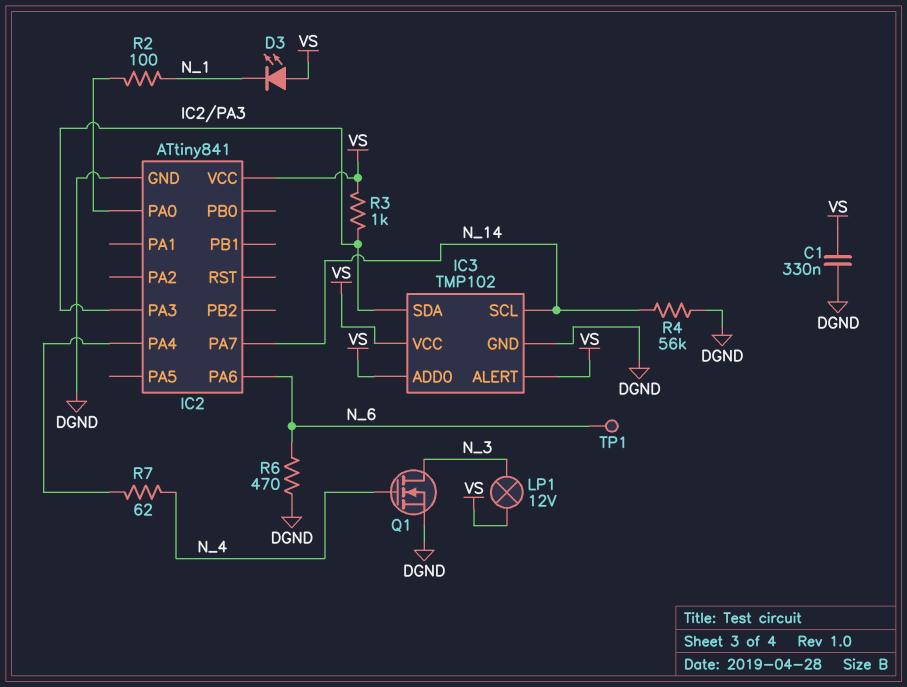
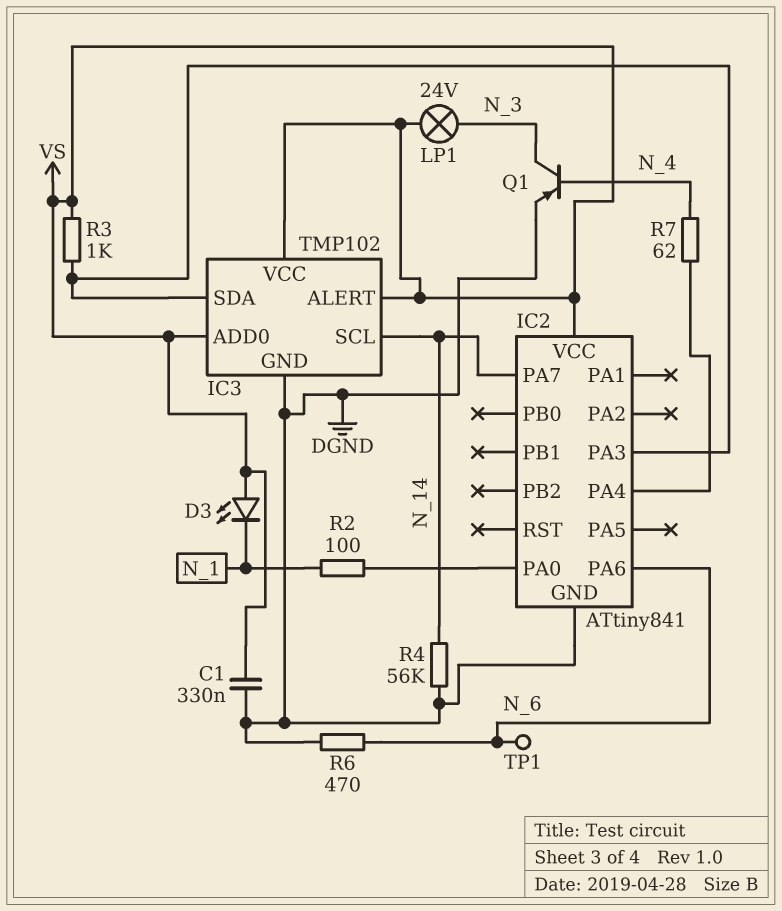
LP1: lamp 12V (N_3, VS) -> lamp 24V (N_3, VS)
Q1: NMOS (G N_4, D N_3, S DGND) -> PNP (B N_4, C N_3, E DGND)

